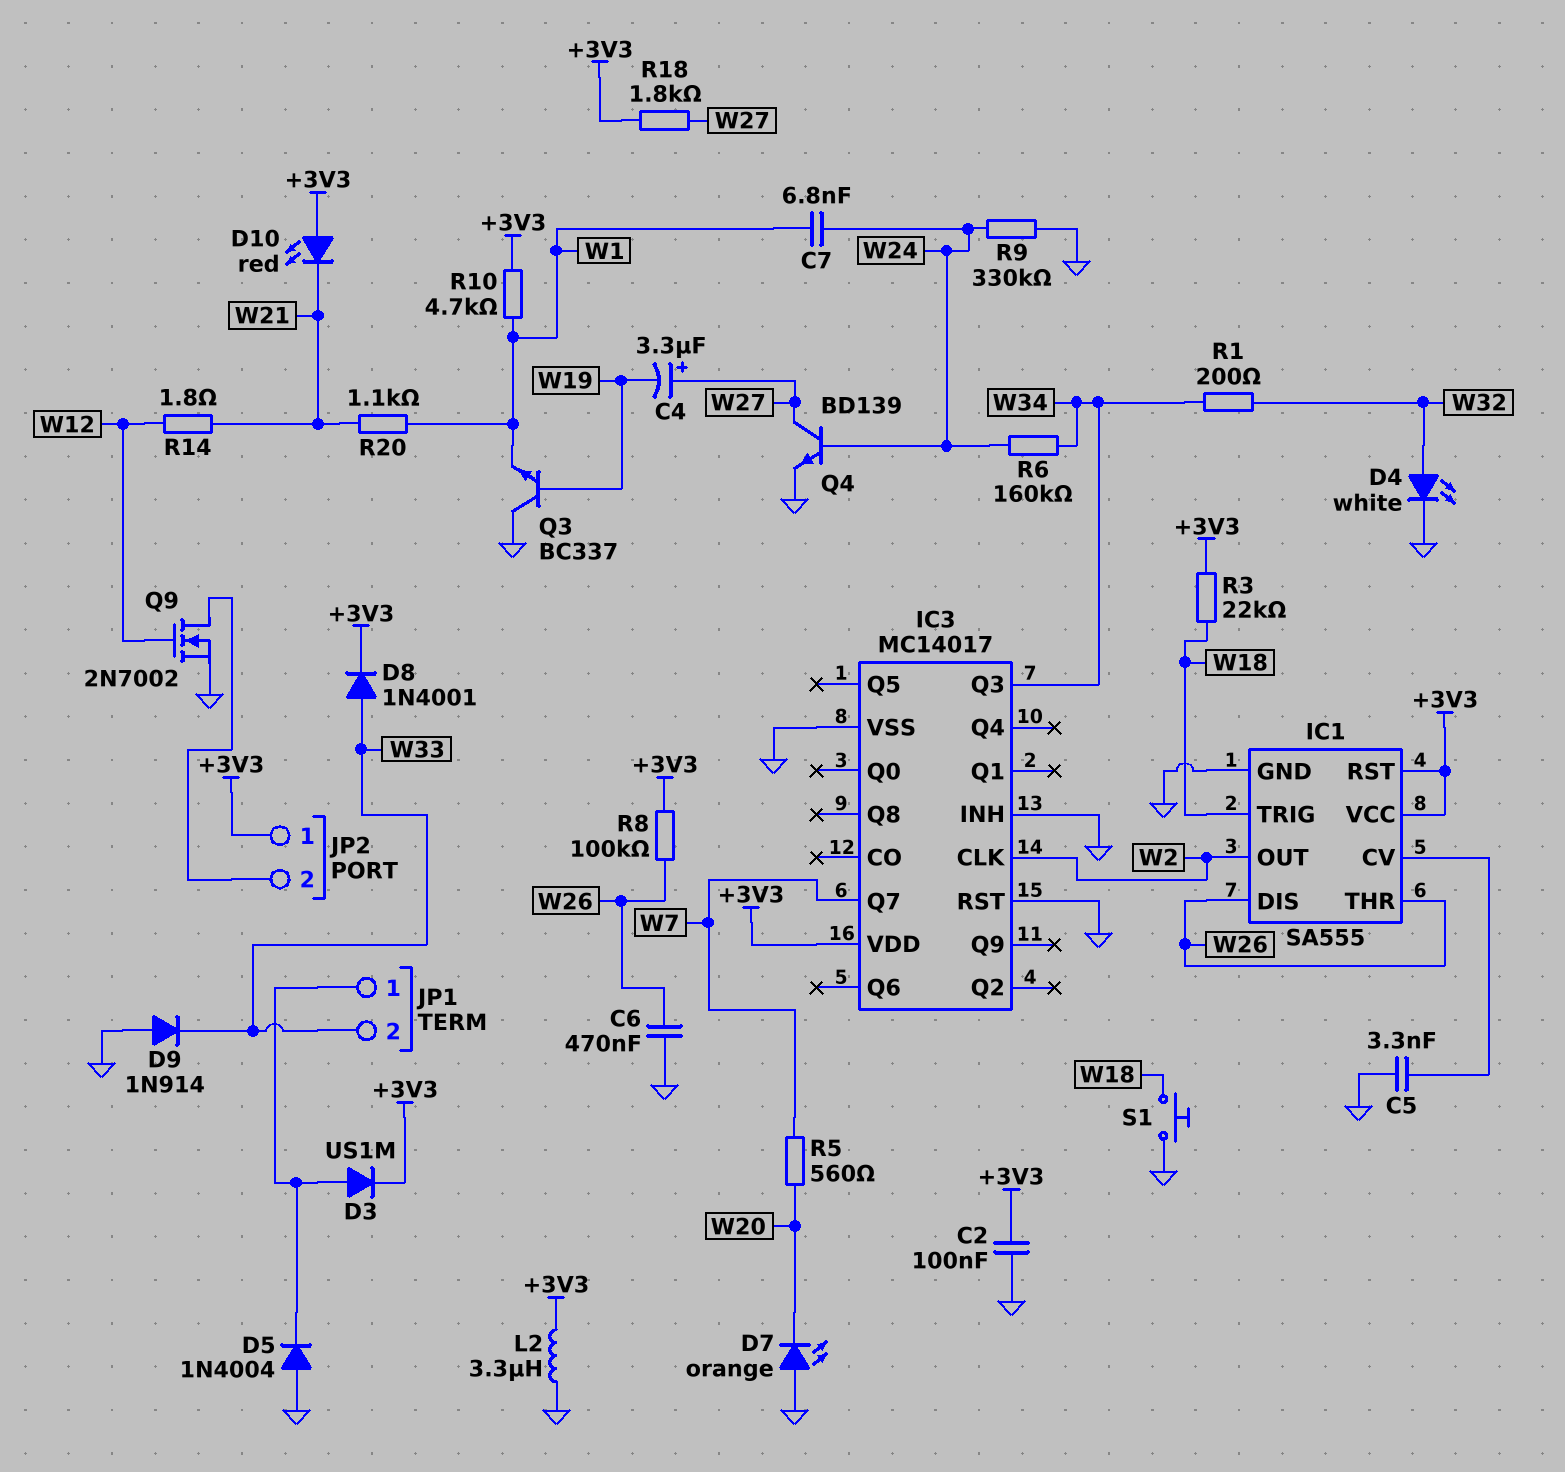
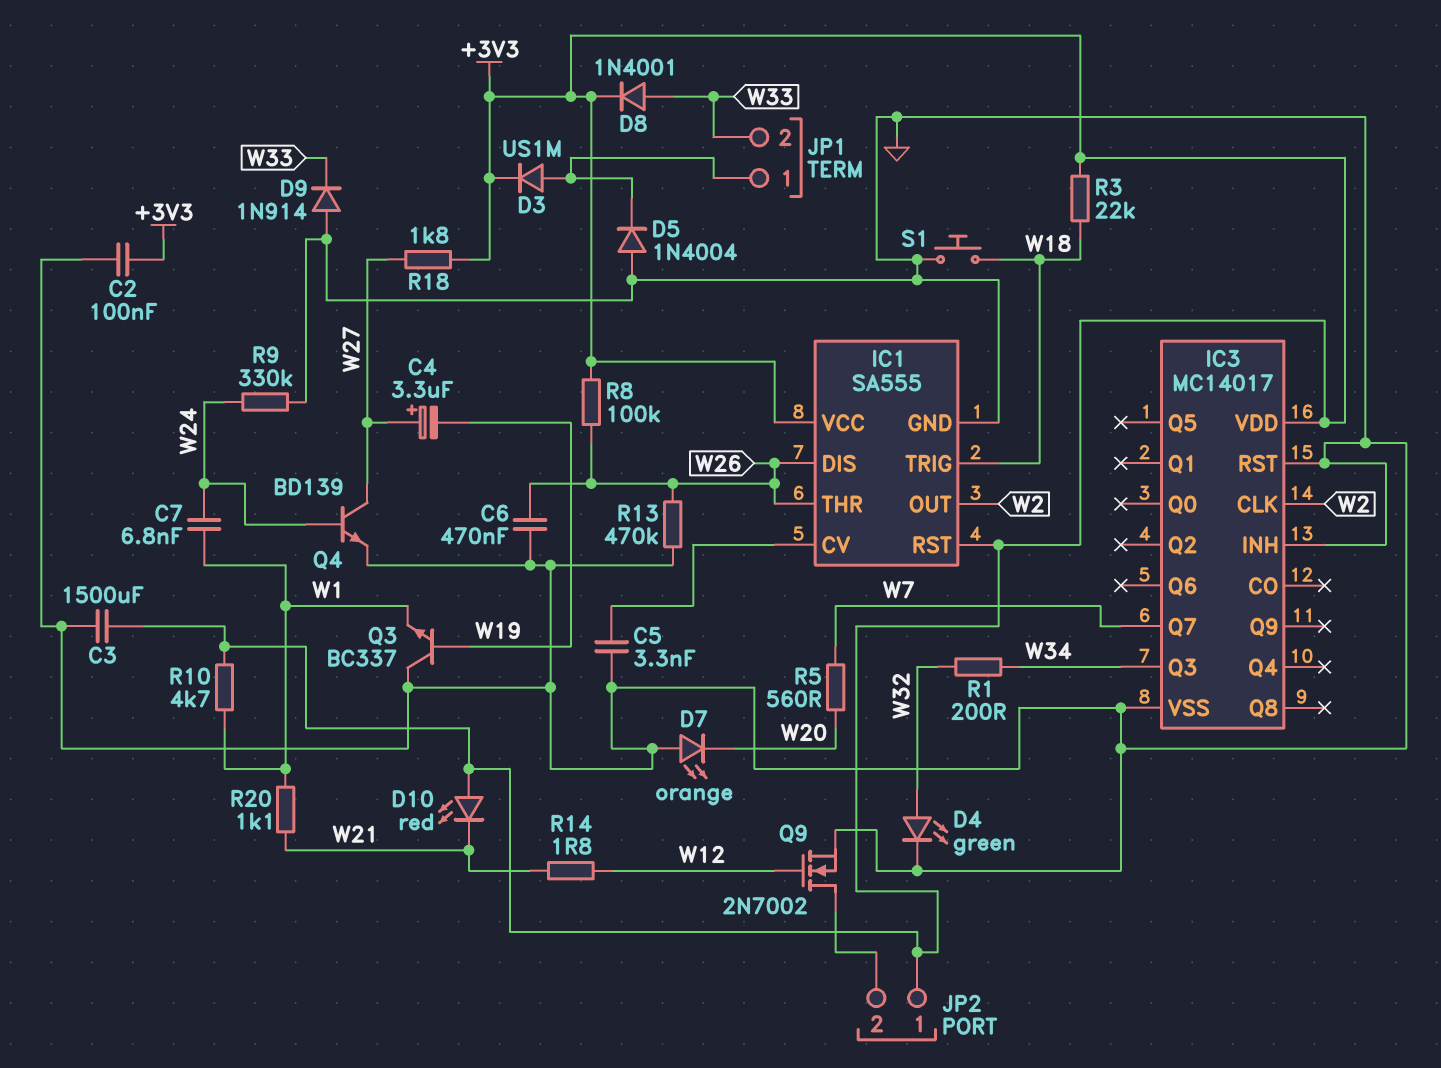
C3: none -> 1500uF (+3V3, GND)
D4: LED white (A W32, K GND) -> LED green (A W32, K GND)
L2: 3.3uH (+3V3, GND) -> none
R6: 160k (W24, W34) -> none
R13: none -> 470k (GND, W26)

